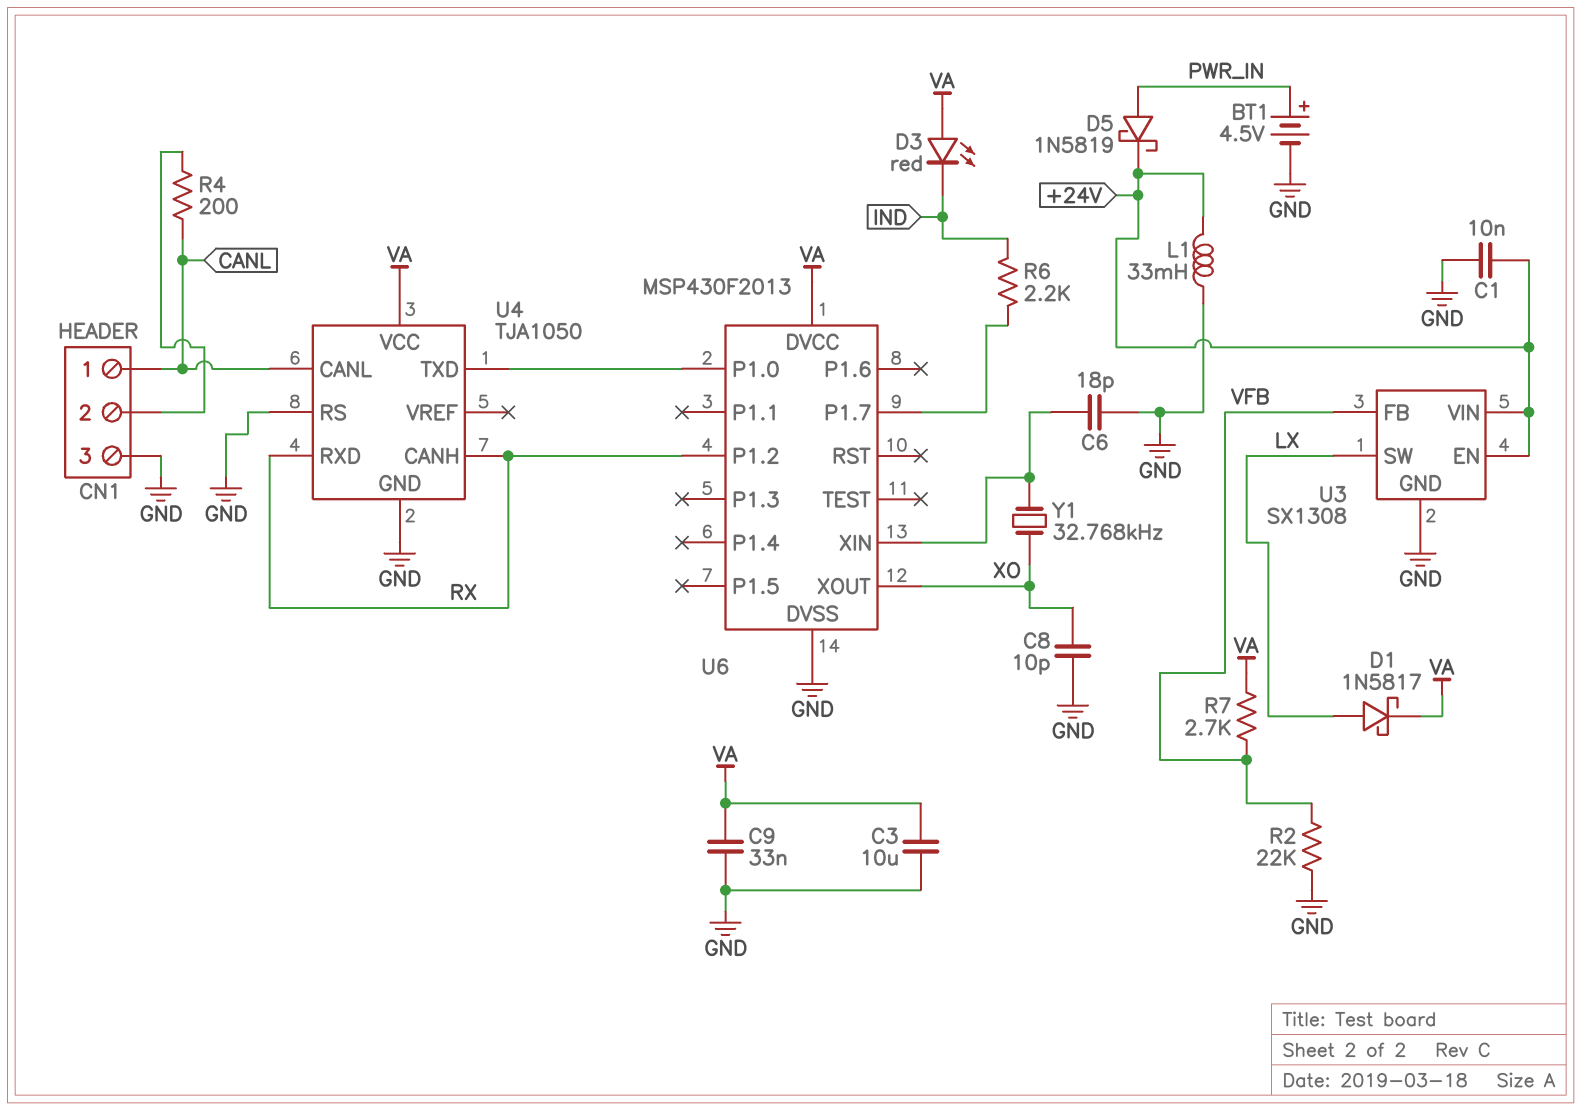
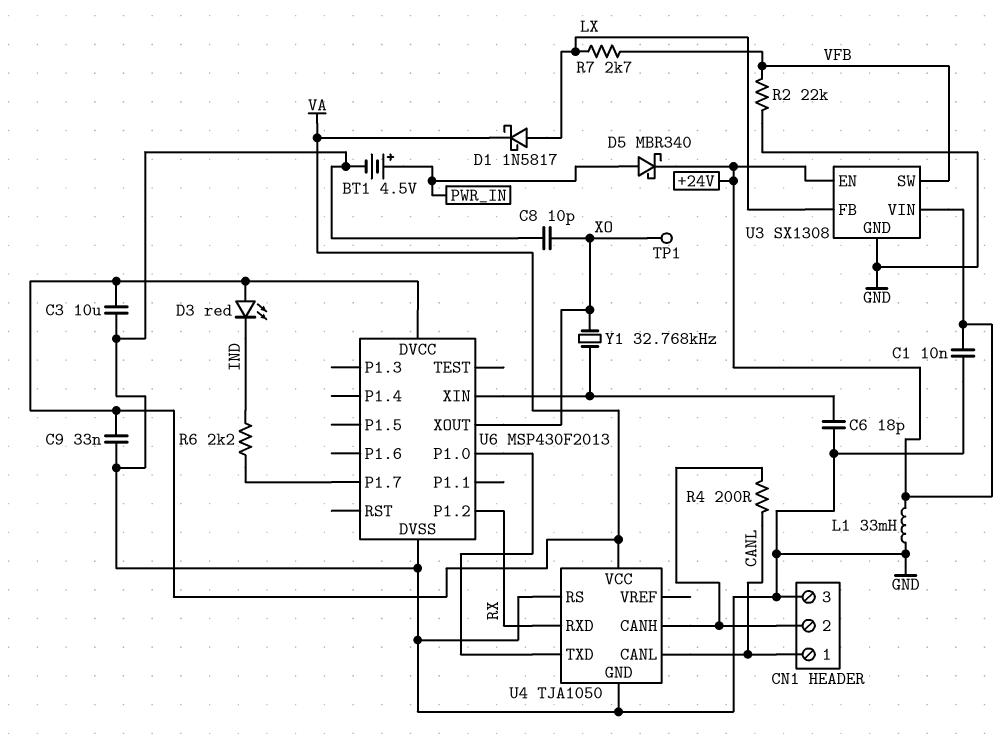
D5: schottky 1N5819 (A PWR_IN, K +24V) -> schottky MBR340 (A PWR_IN, K +24V)
R7: 2.7k (VA, VFB) -> 2.7k (LX, VFB)
TP1: none -> test point (XO)
U3 pin FB: VFB -> LX
U3 pin SW: LX -> VFB
U4 pin CANH: RX -> CN1/2

